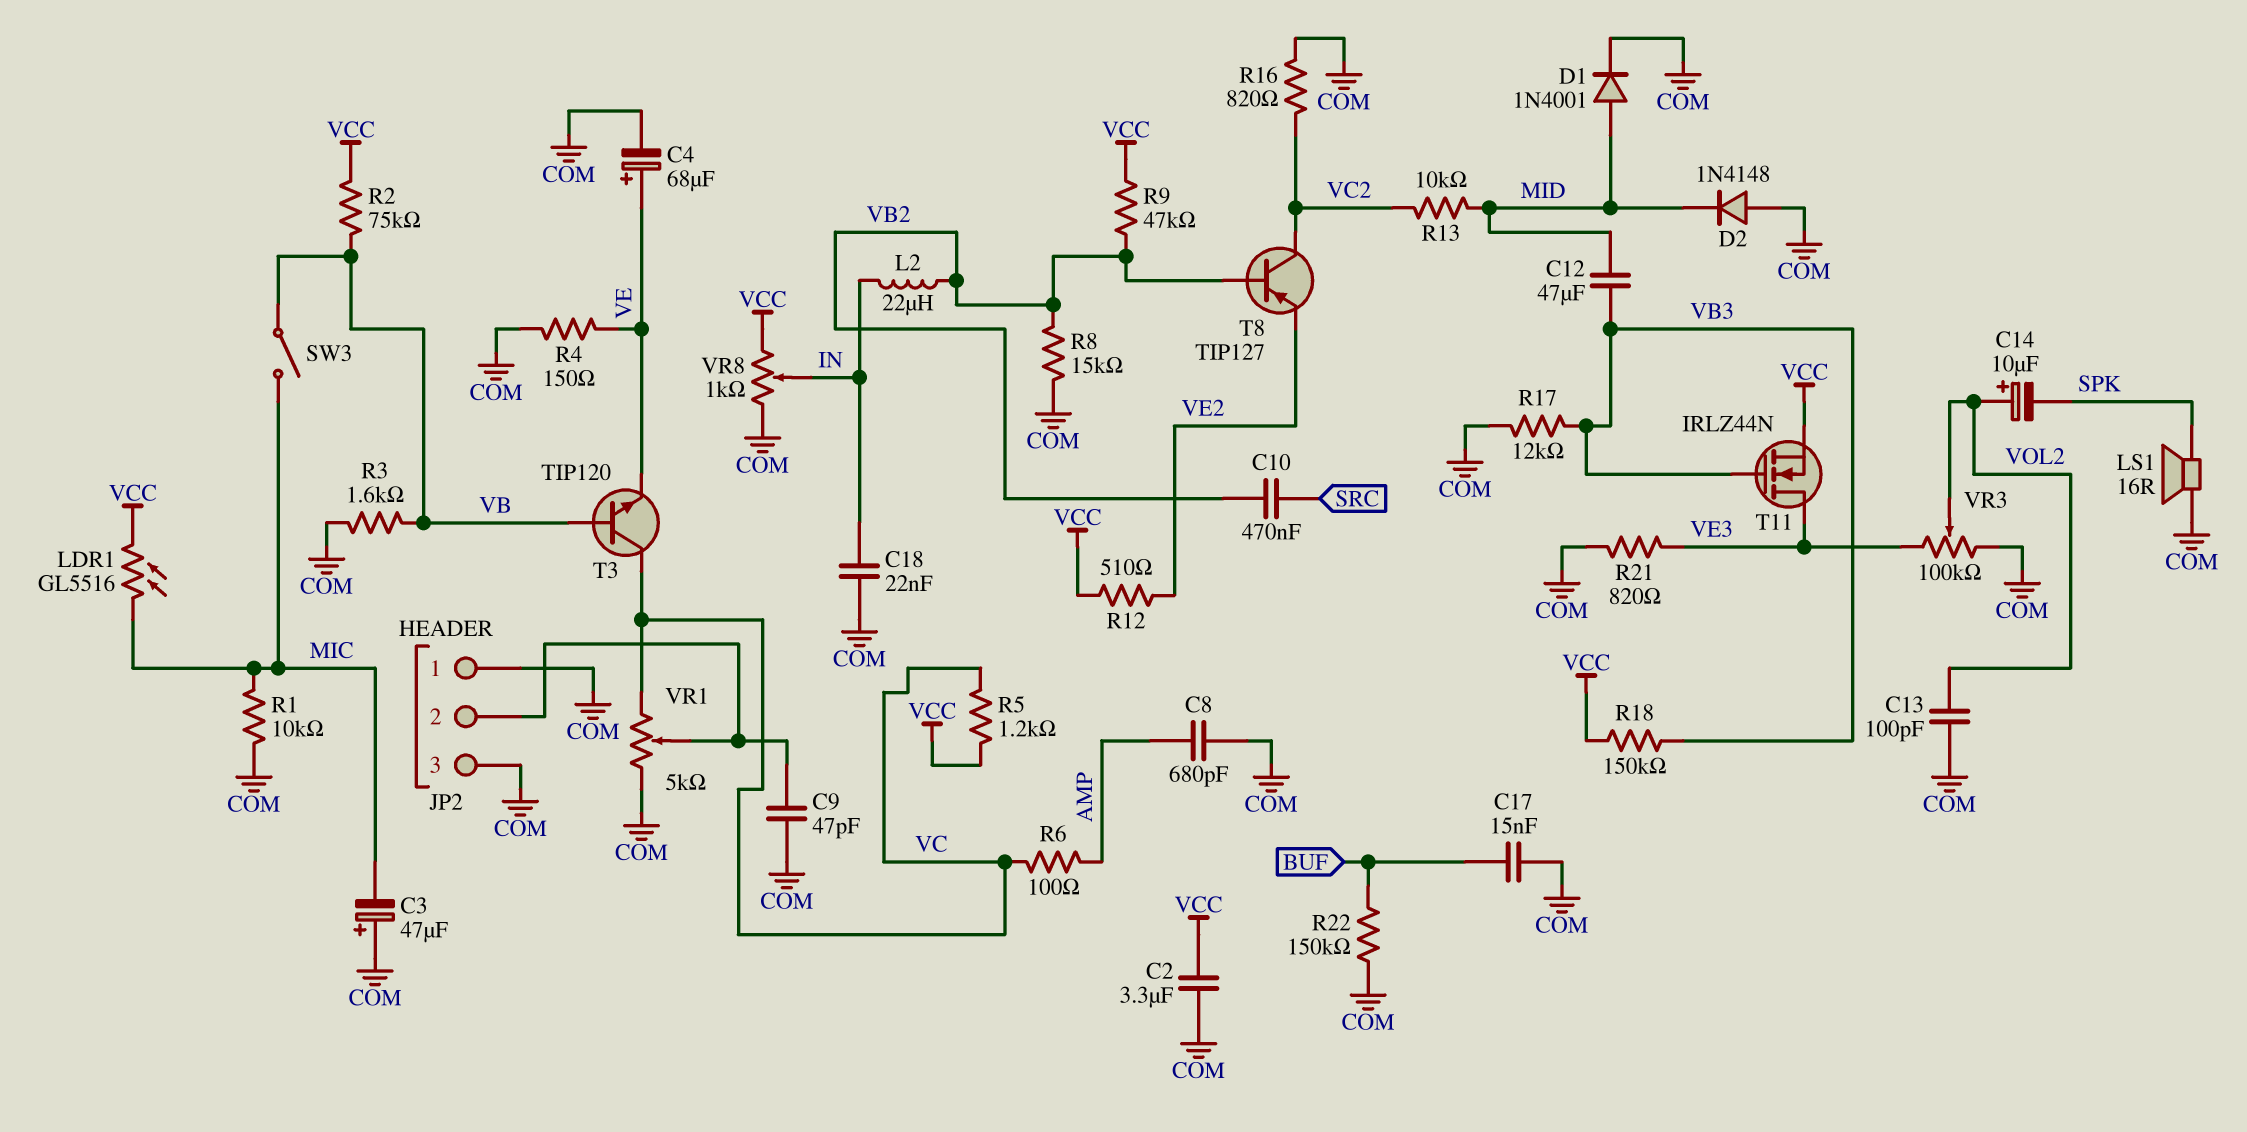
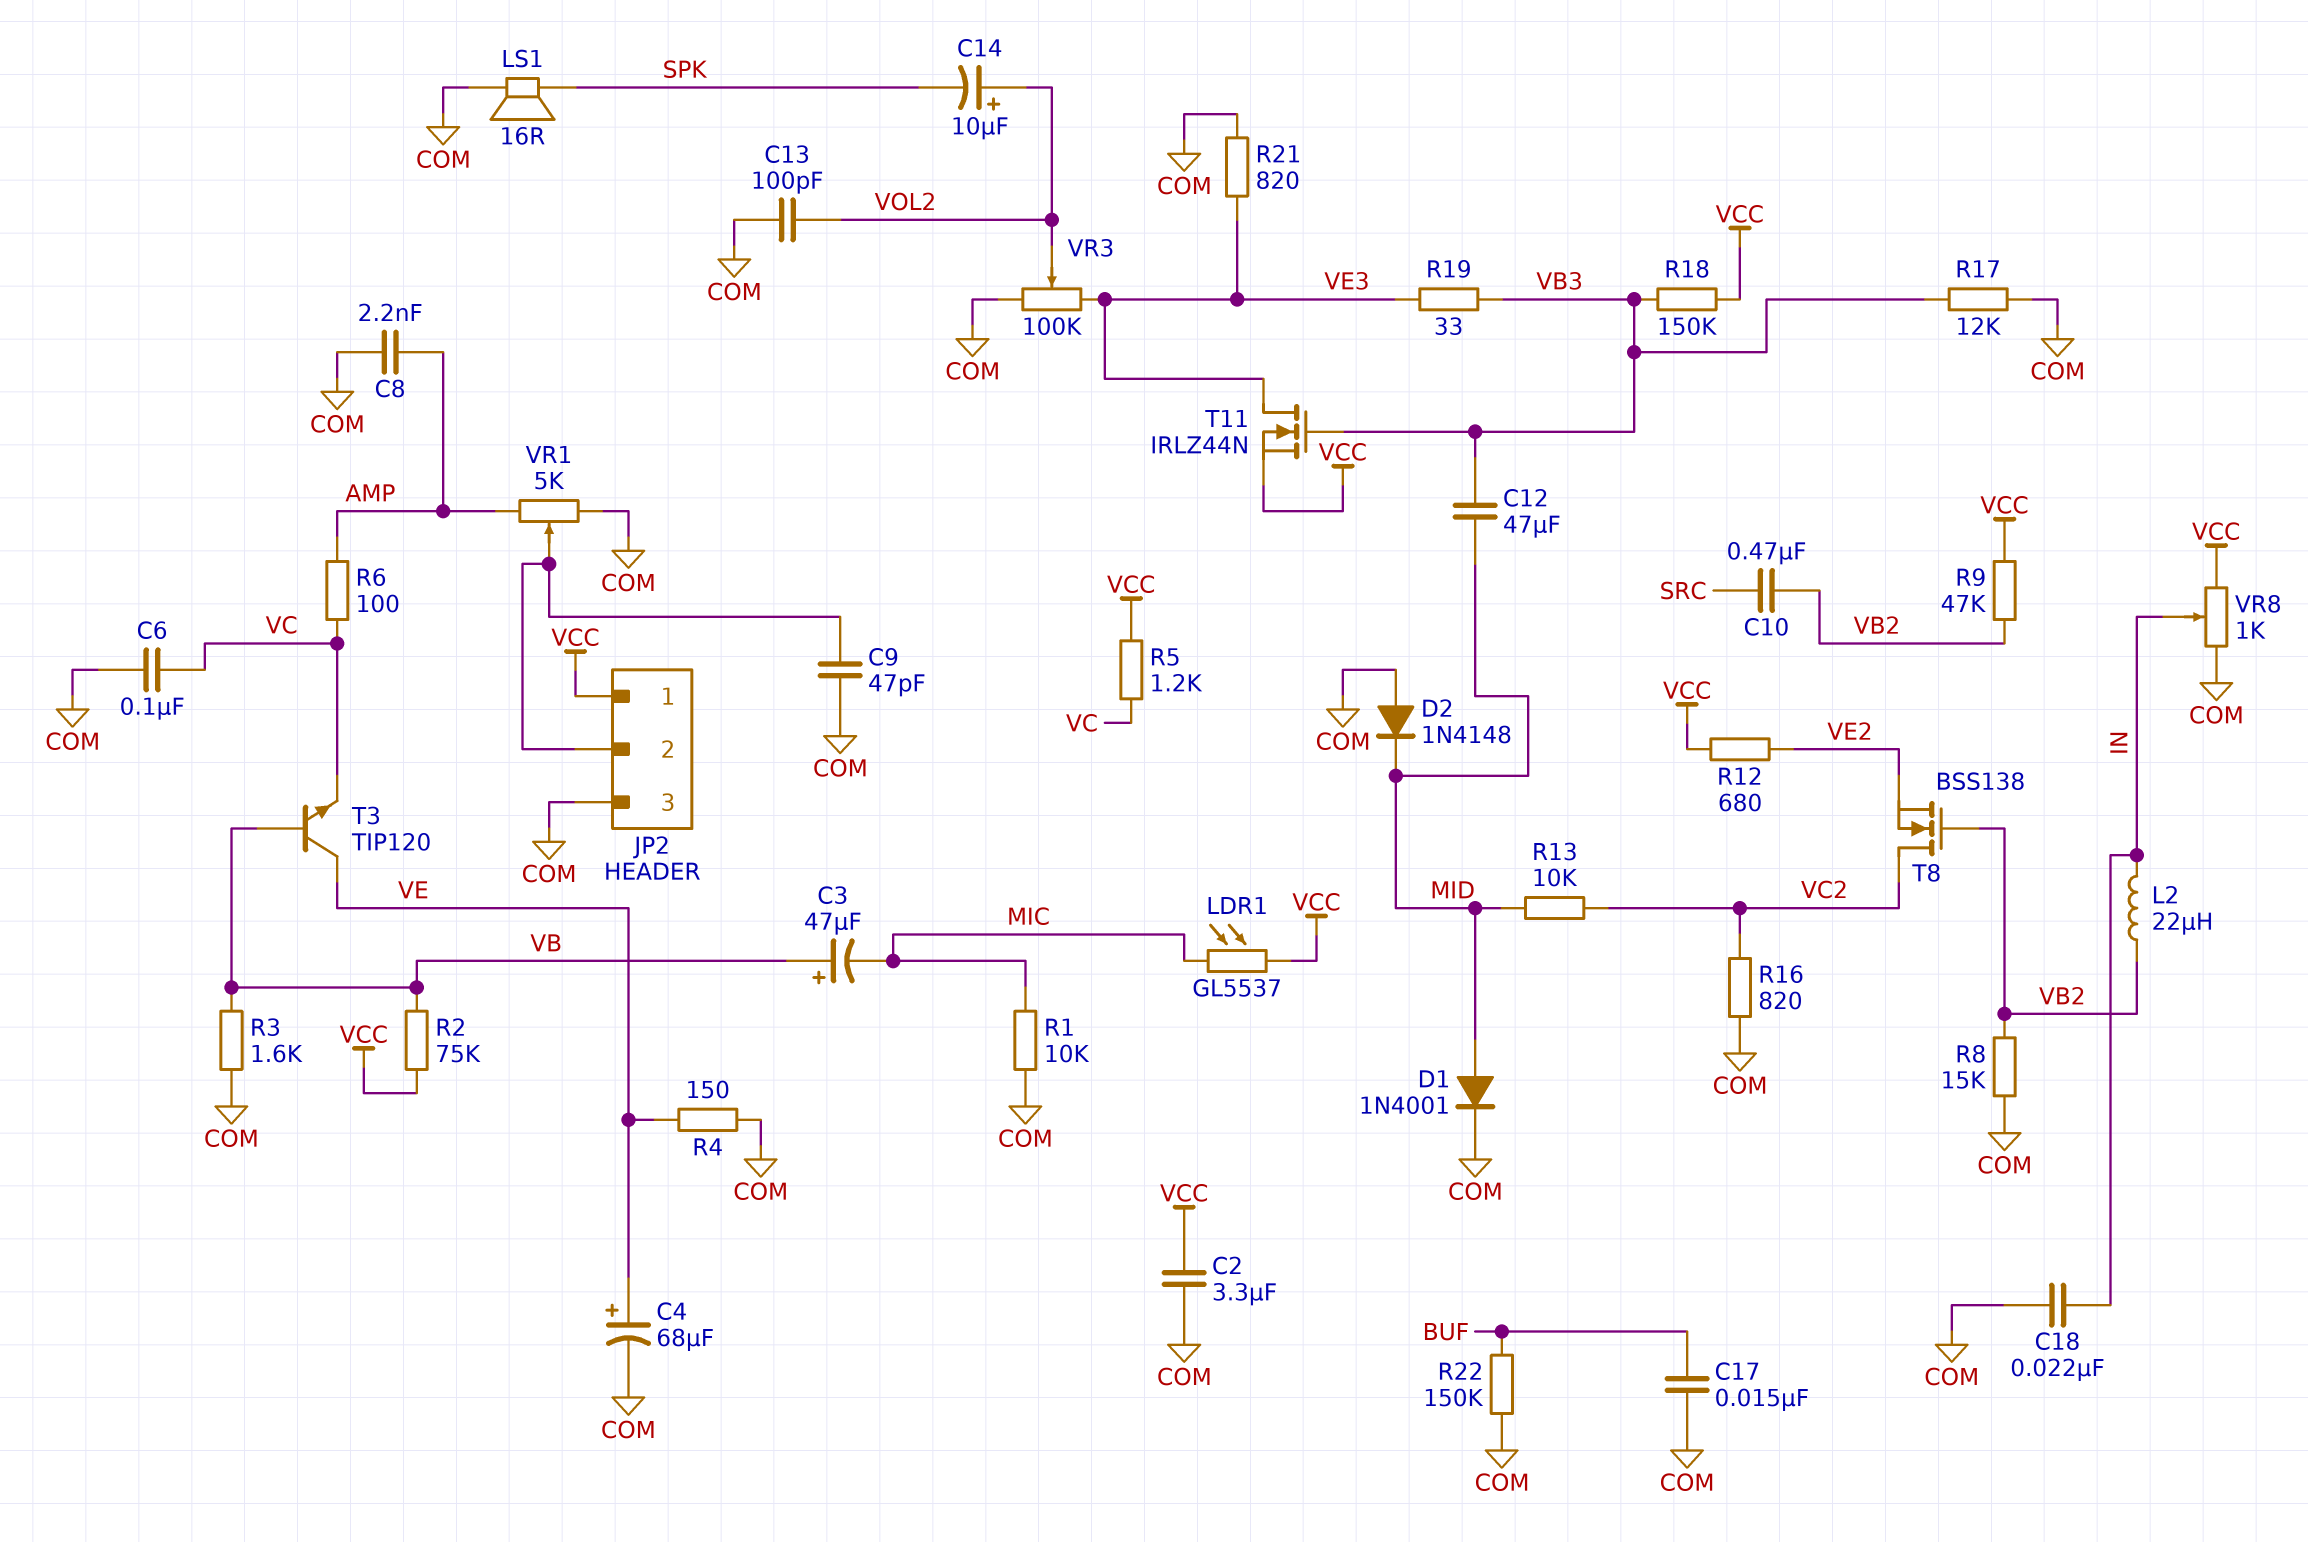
C3: 47uF (plus COM, minus MIC) -> 47uF (plus VB, minus MIC)
C6: none -> 100nF (COM, VC)
C8: 680pF (AMP, COM) -> 2.2nF (AMP, COM)
JP2 pin 1: COM -> VCC
LDR1: GL5516 (MIC, VCC) -> GL5537 (MIC, VCC)
R12: 510 (VCC, VE2) -> 680 (VCC, VE2)
R19: none -> 33 (VB3, VE3)
SW3: switch (MIC, VB) -> none
T3: NPN TIP120 (B VB, C VC, E VE) -> NPN TIP120 (B VB, C VE, E VC)
T8: PNP TIP127 (B VB2, C VC2, E VE2) -> NMOS BSS138 (G VB2, D VC2, S VE2)
VR1: 5k (COM, VC, wiper JP2/2) -> 5k (AMP, COM, wiper JP2/2)

